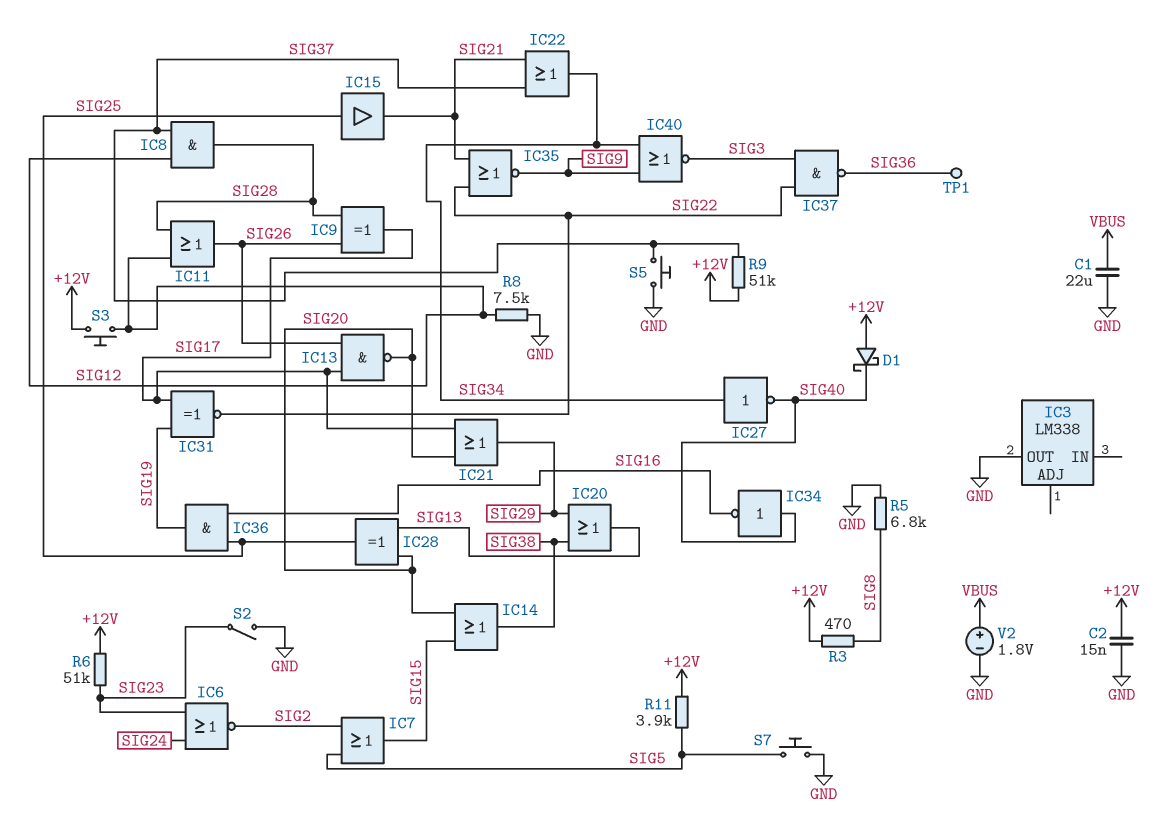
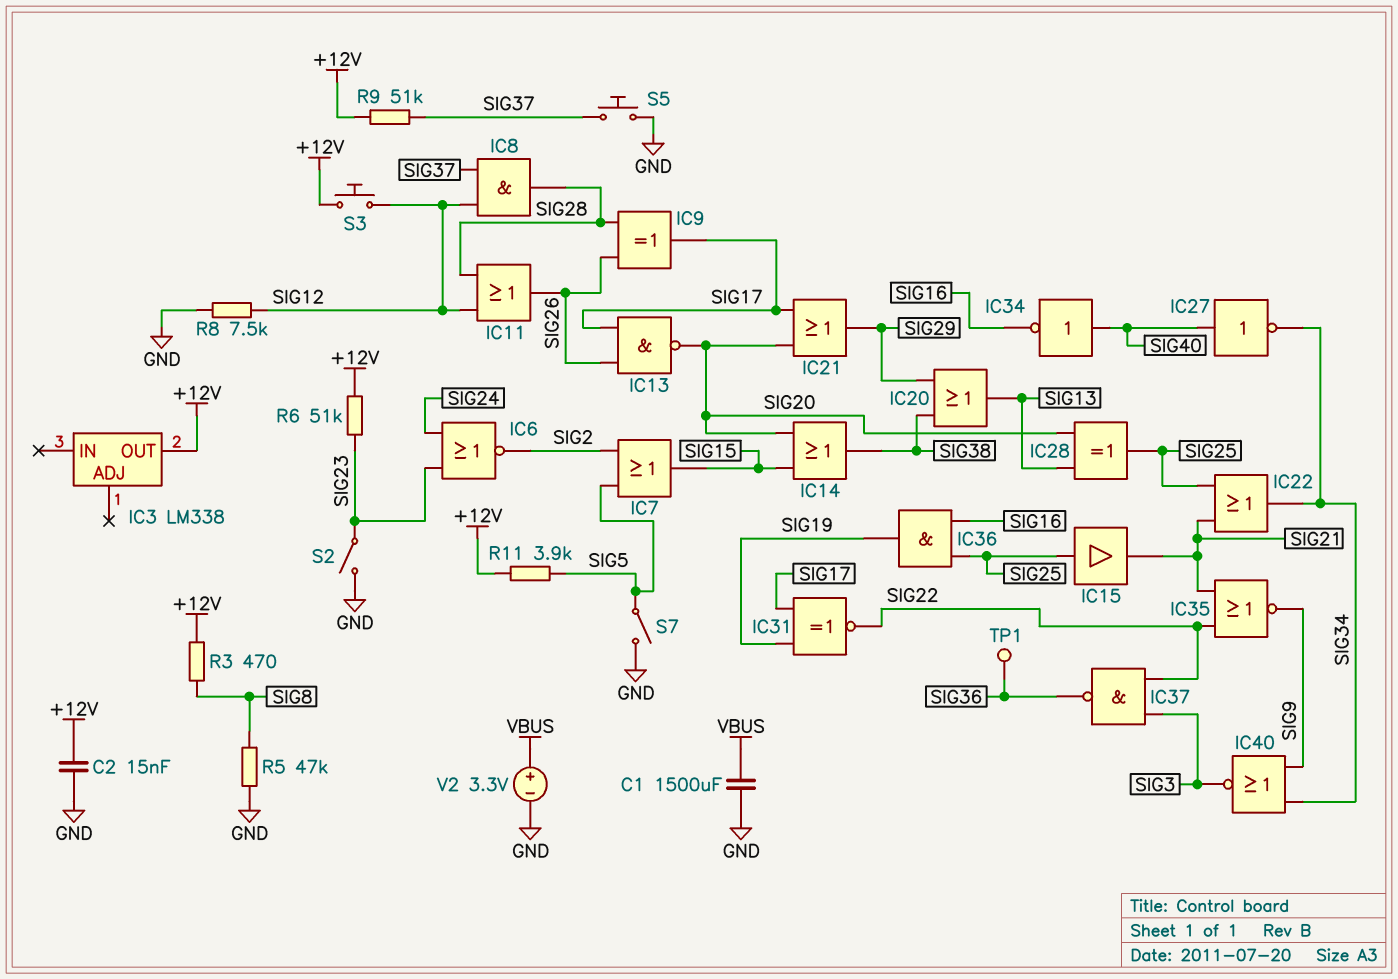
C1: 22uF (GND, VBUS) -> 1500uF (GND, VBUS)
D1: schottky (A +12V, K SIG40) -> none
IC3 pin OUT: GND -> +12V
IC22: OR (in SIG21, in SIG37, out SIG34) -> OR (in SIG21, in SIG25, out SIG34)
IC27: NOT (in SIG34, out SIG40) -> NOT (in SIG40, out SIG34)
R5: 6.8k (GND, SIG8) -> 47k (GND, SIG8)
S7: button (GND, SIG5) -> switch (GND, SIG5)
V2: 1.8V (plus VBUS, minus GND) -> 3.3V (plus VBUS, minus GND)

